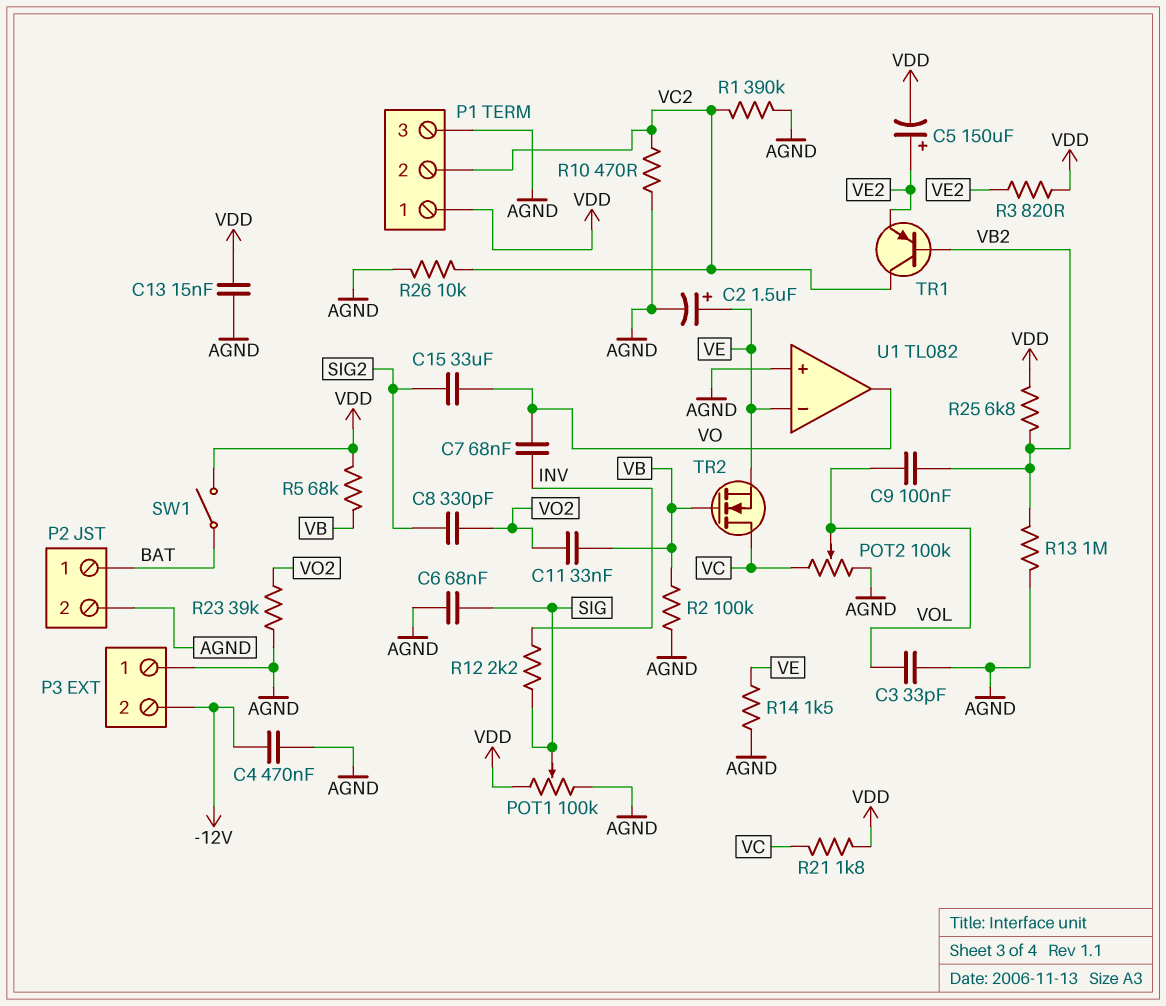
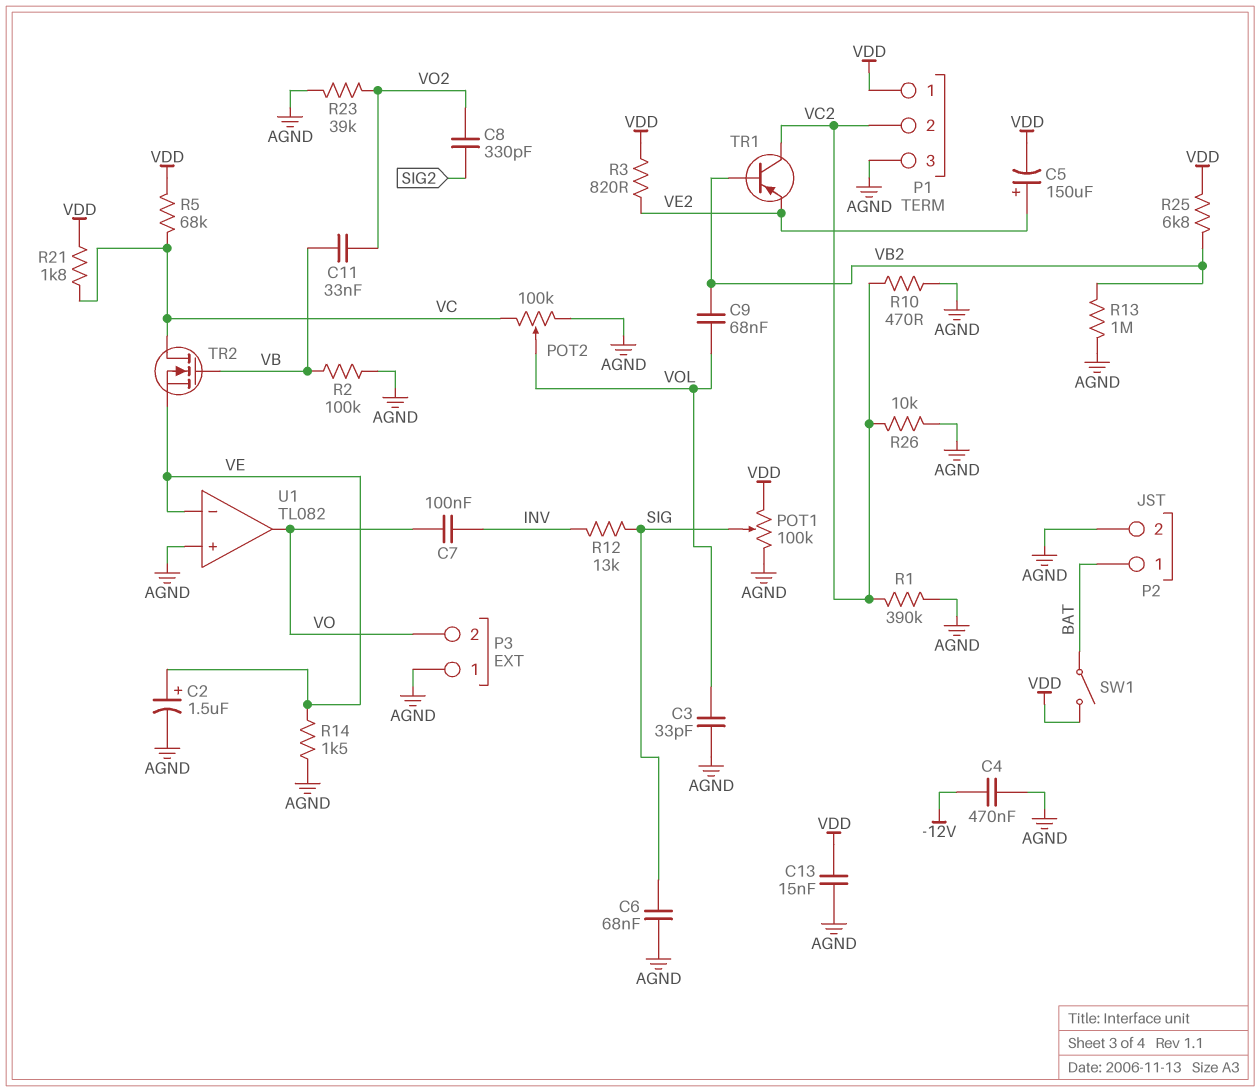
C7: 68nF (INV, VO) -> 100nF (INV, VO)
C9: 100nF (VB2, VOL) -> 68nF (VB2, VOL)
C15: 33uF (SIG2, VO) -> none
P3 pin 2: -12V -> VO
R5: 68k (VB, VDD) -> 68k (VC, VDD)
R12: 2.2k (INV, SIG) -> 13k (INV, SIG)

